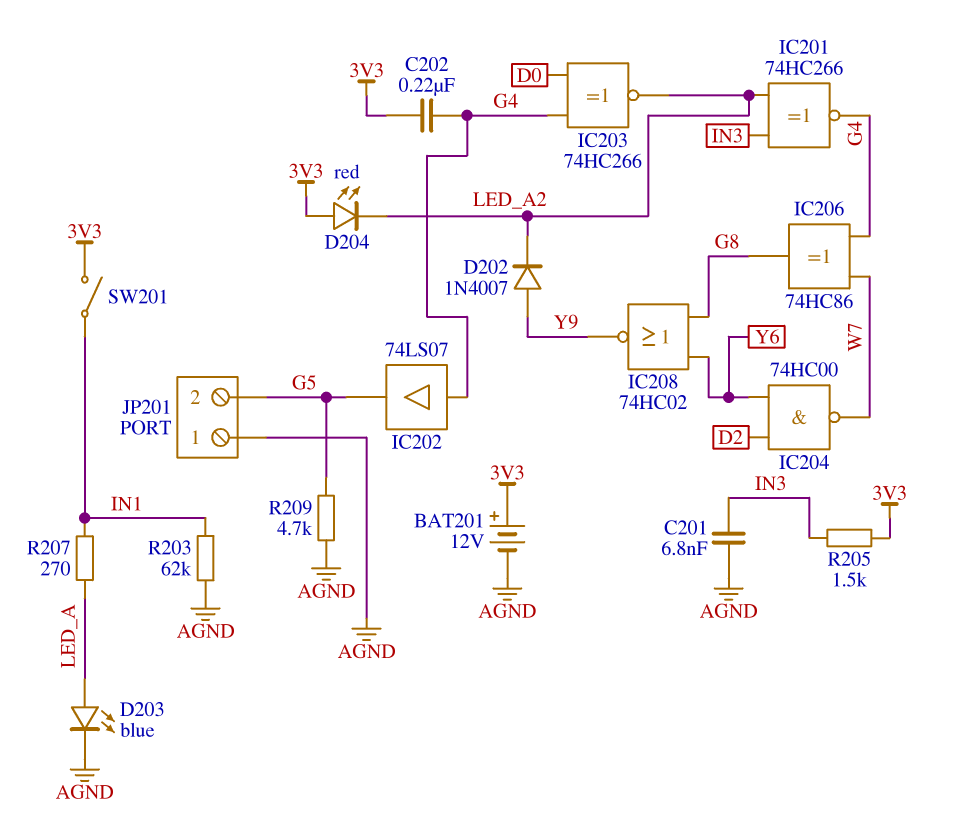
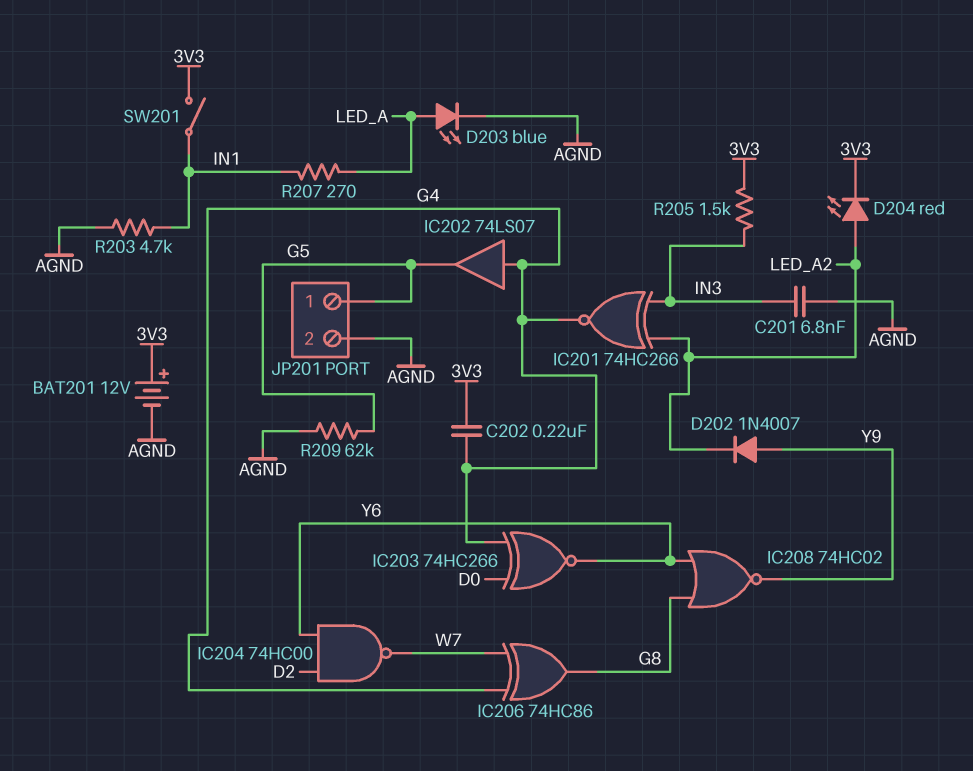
D204: LED red (A 3V3, K LED_A2) -> LED red (A LED_A2, K 3V3)
IC203: XNOR 74HC266 (in D0, in G4, out LED_A2) -> XNOR 74HC266 (in D0, in G4, out Y6)
JP201 pin 1: AGND -> G5
JP201 pin 2: G5 -> AGND
R203: 62k (AGND, IN1) -> 4.7k (AGND, IN1)
R209: 4.7k (AGND, G5) -> 62k (AGND, G5)

